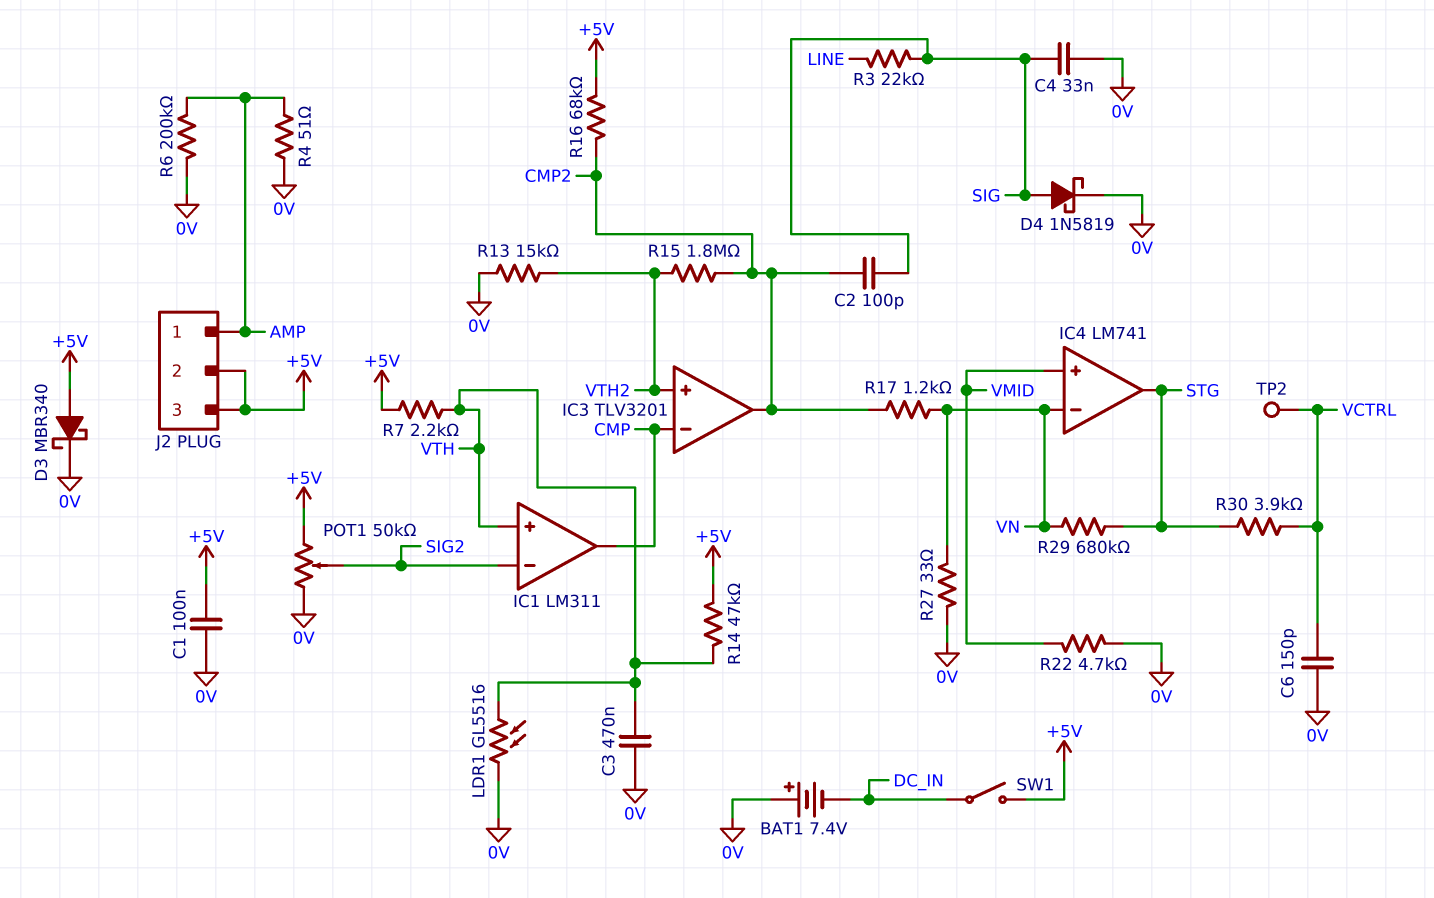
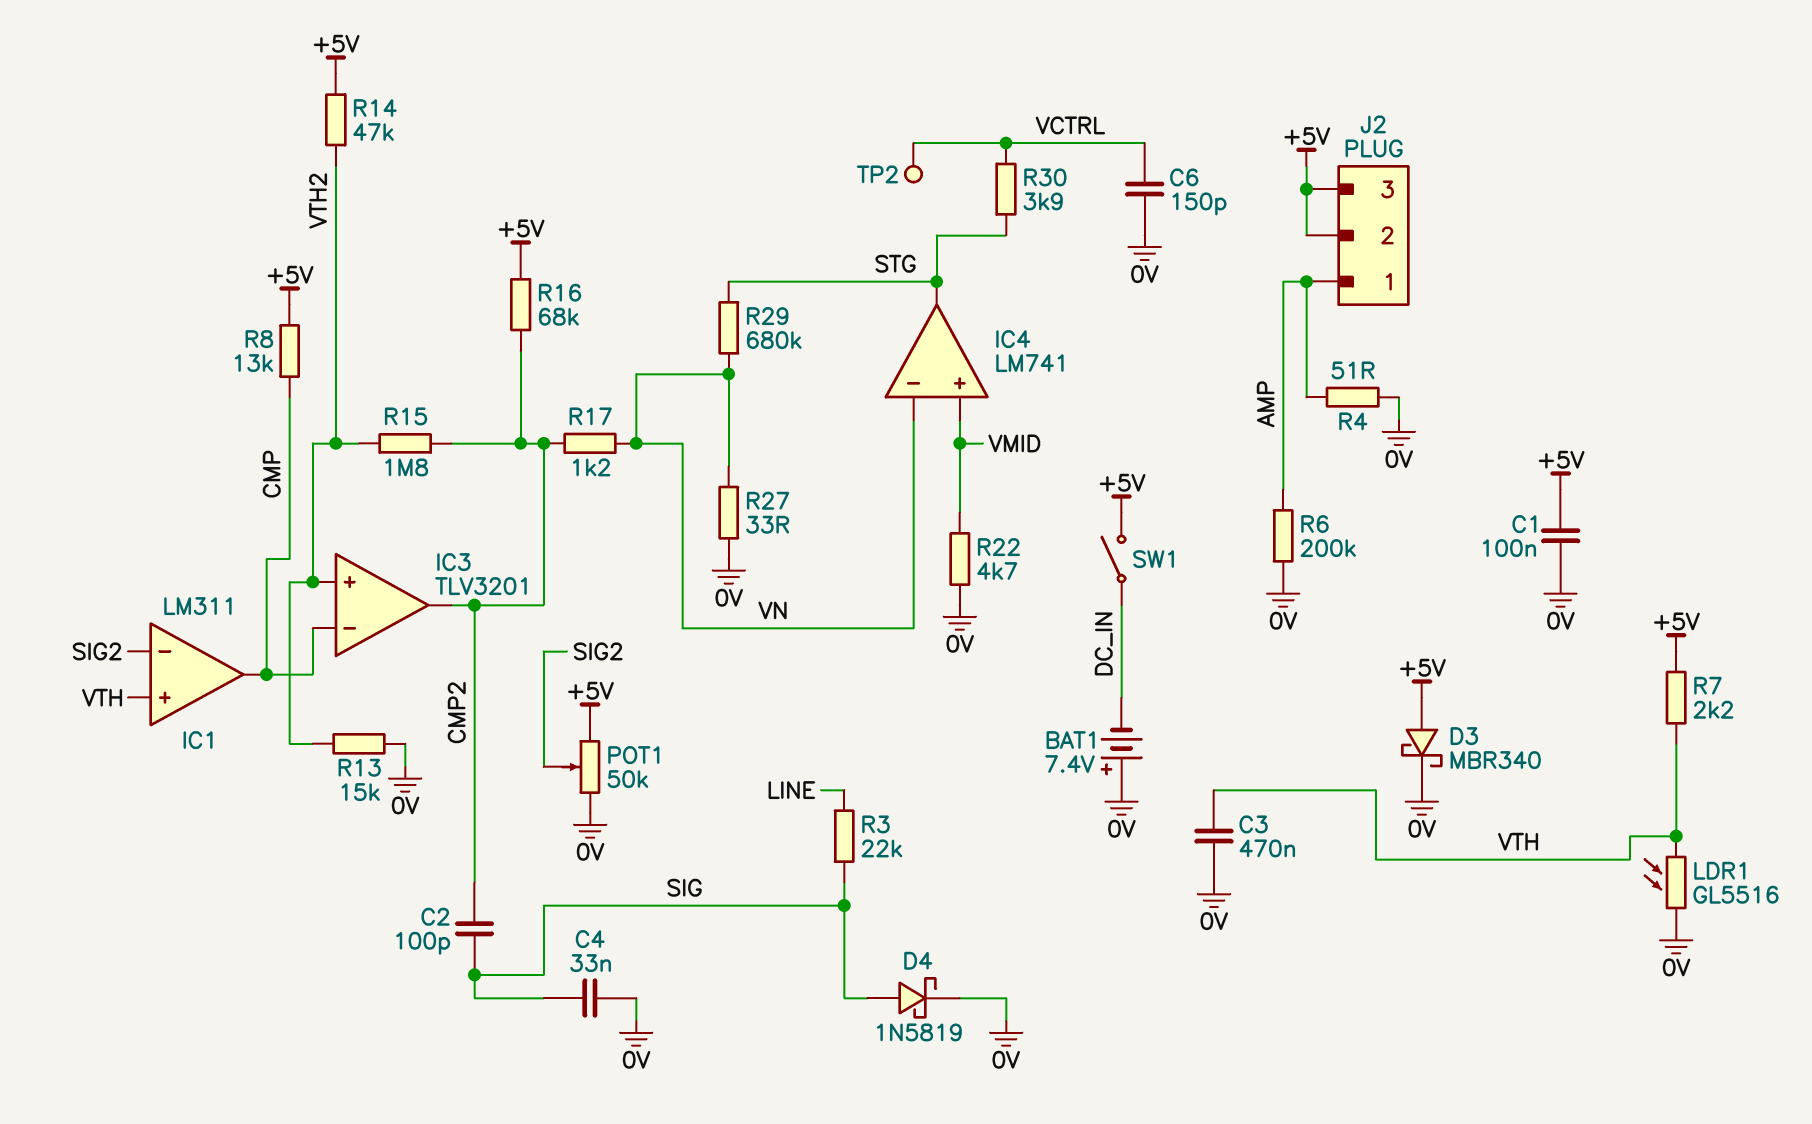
R8: none -> 13k (+5V, CMP)
R14: 47k (+5V, VTH) -> 47k (+5V, VTH2)

